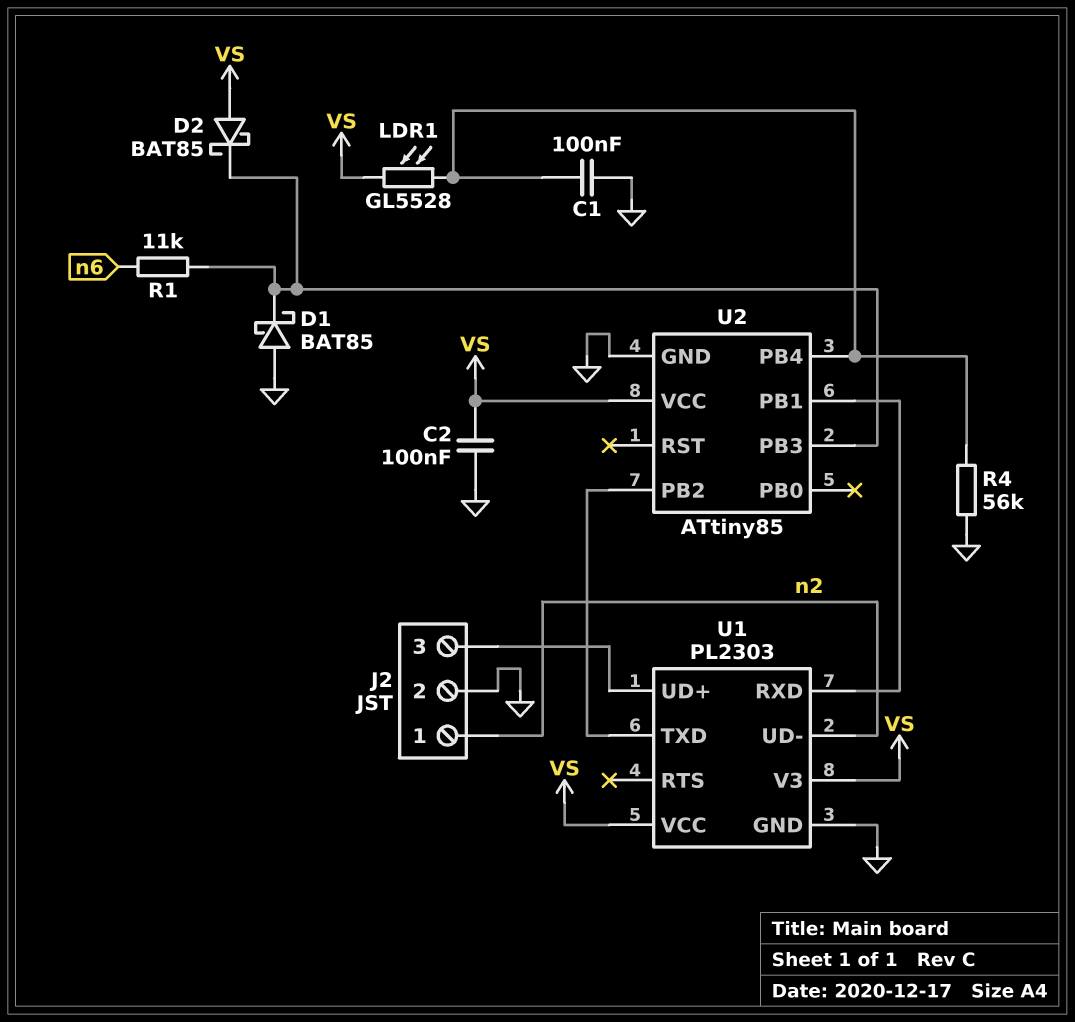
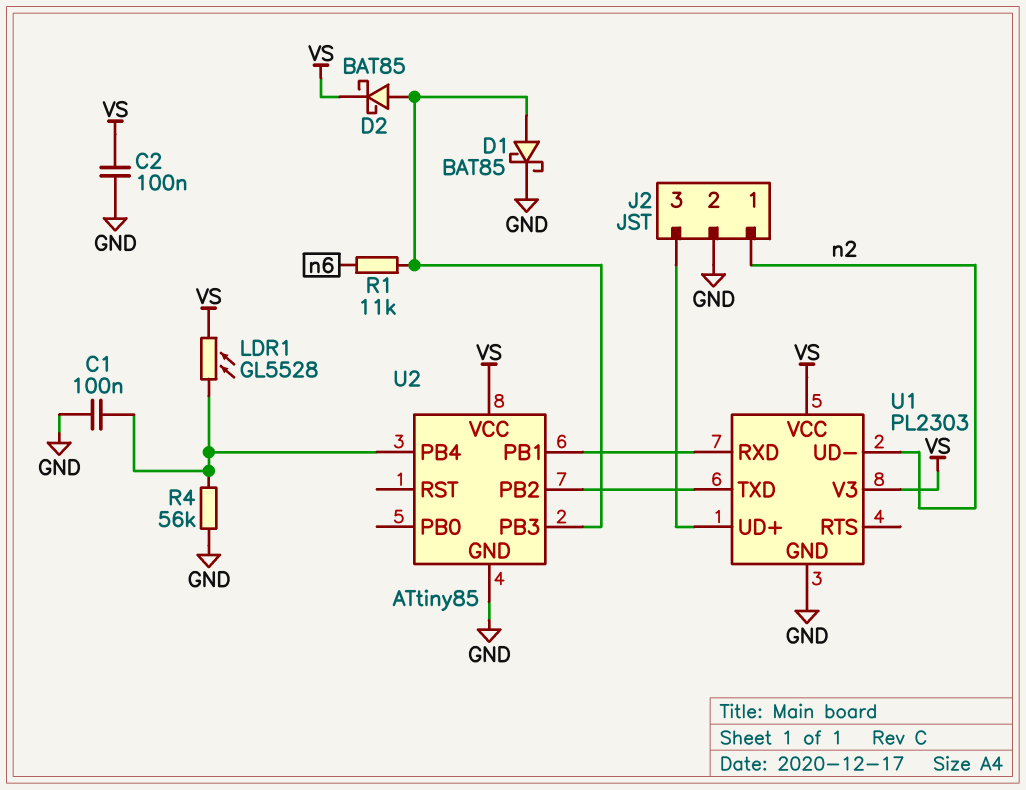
D1: schottky BAT85 (A GND, K U2/PB3) -> schottky BAT85 (A U2/PB3, K GND)
D2: schottky BAT85 (A VS, K U2/PB3) -> schottky BAT85 (A U2/PB3, K VS)

